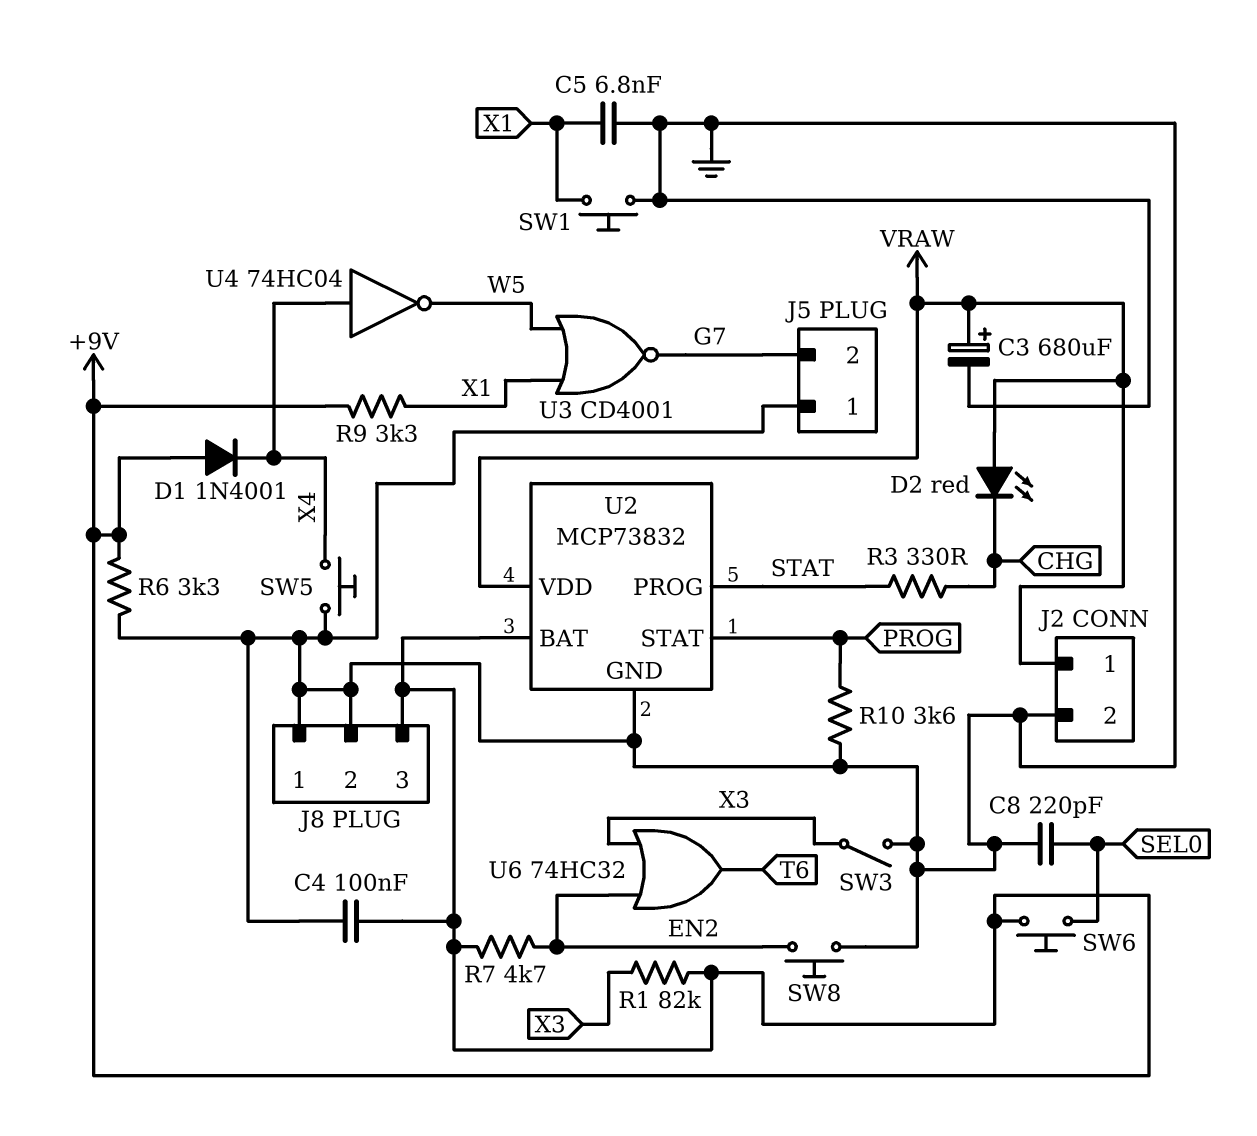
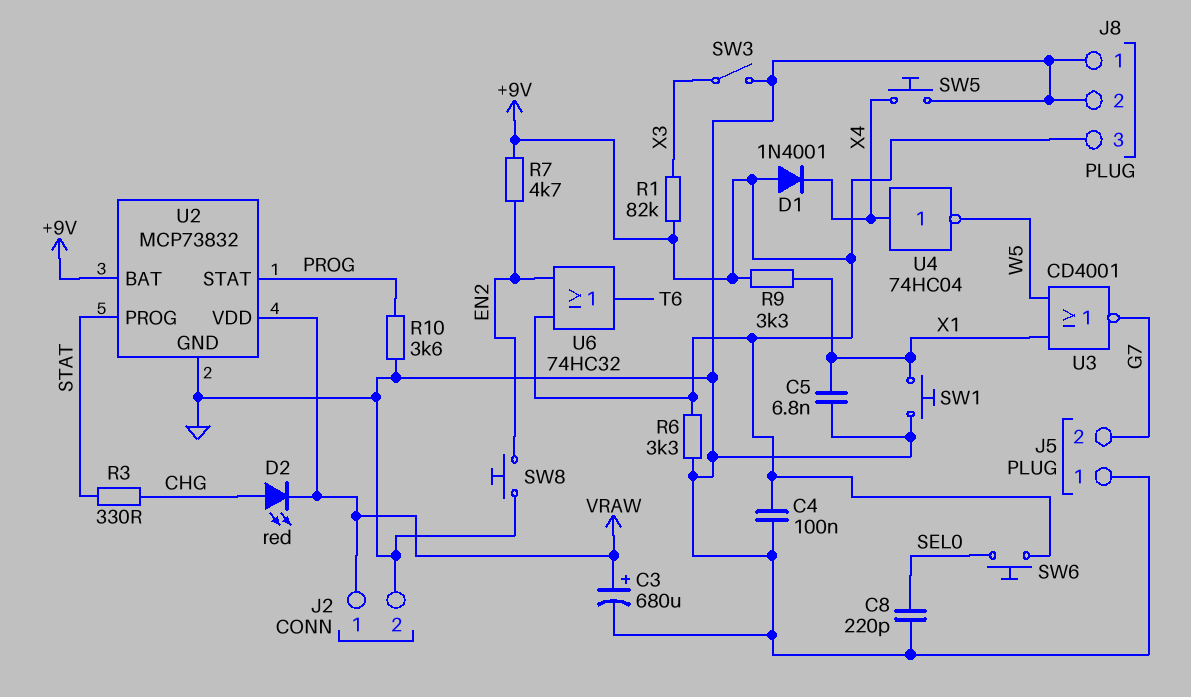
D2: LED red (A VRAW, K CHG) -> LED red (A CHG, K VRAW)
U6: OR 74HC32 (in EN2, in X3, out T6) -> OR 74HC32 (in +9V, in EN2, out T6)

